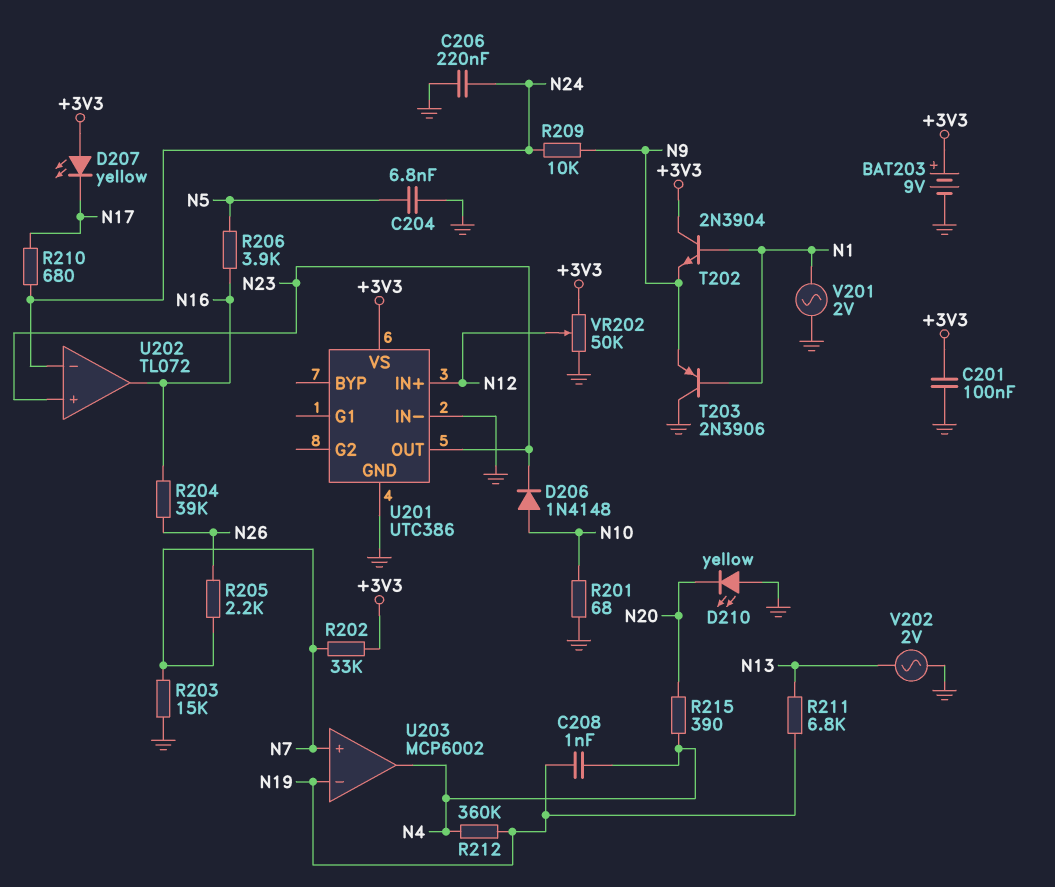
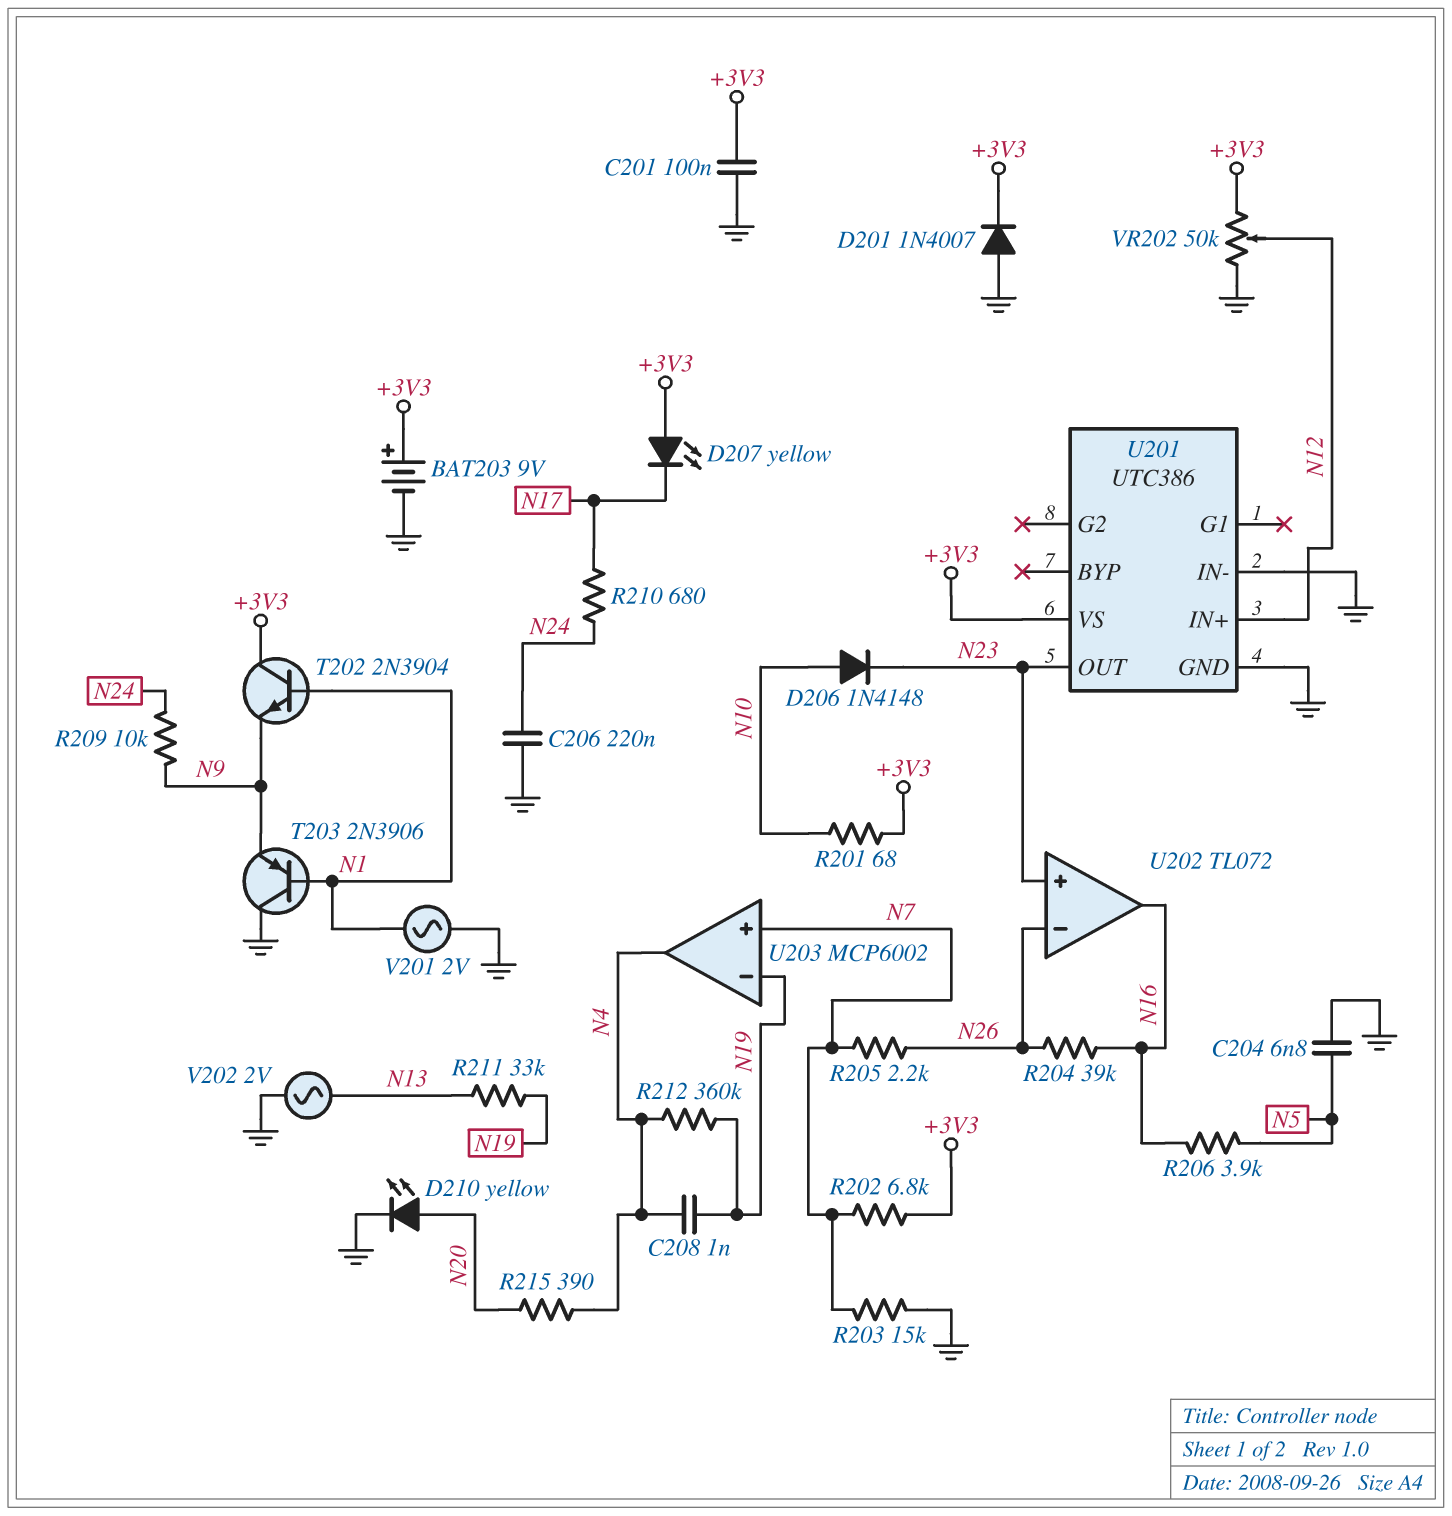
D201: none -> diode 1N4007 (A GND, K +3V3)
D210: LED yellow (A GND, K N20) -> LED yellow (A N20, K GND)
R201: 68 (GND, N10) -> 68 (+3V3, N10)
R202: 33k (+3V3, N7) -> 6.8k (+3V3, N7)
R211: 6.8k (N13, N19) -> 33k (N13, N19)
U202 pin in-: N24 -> N26

